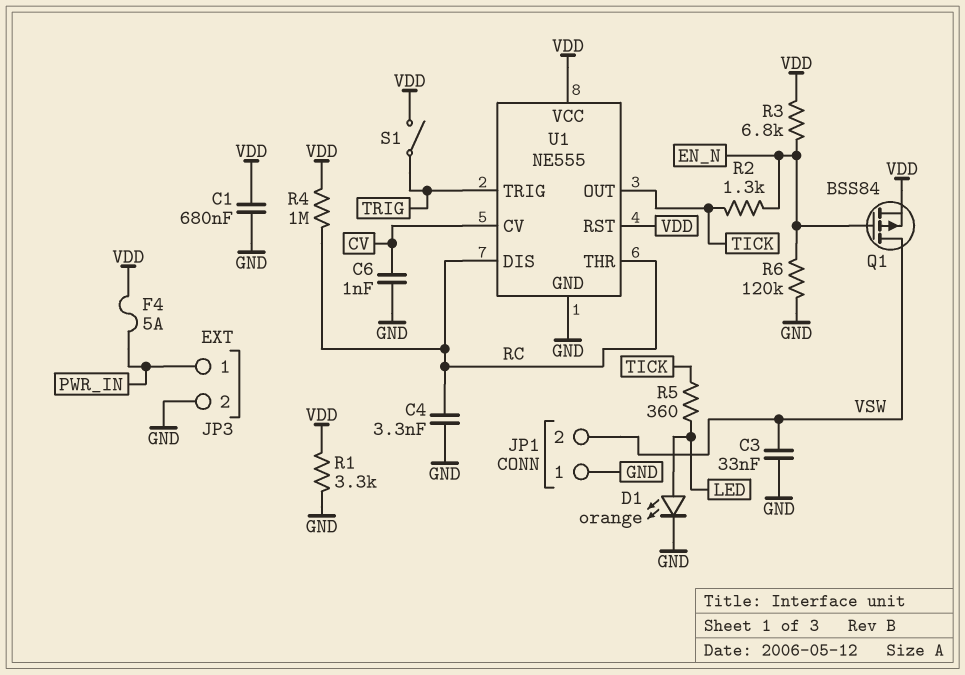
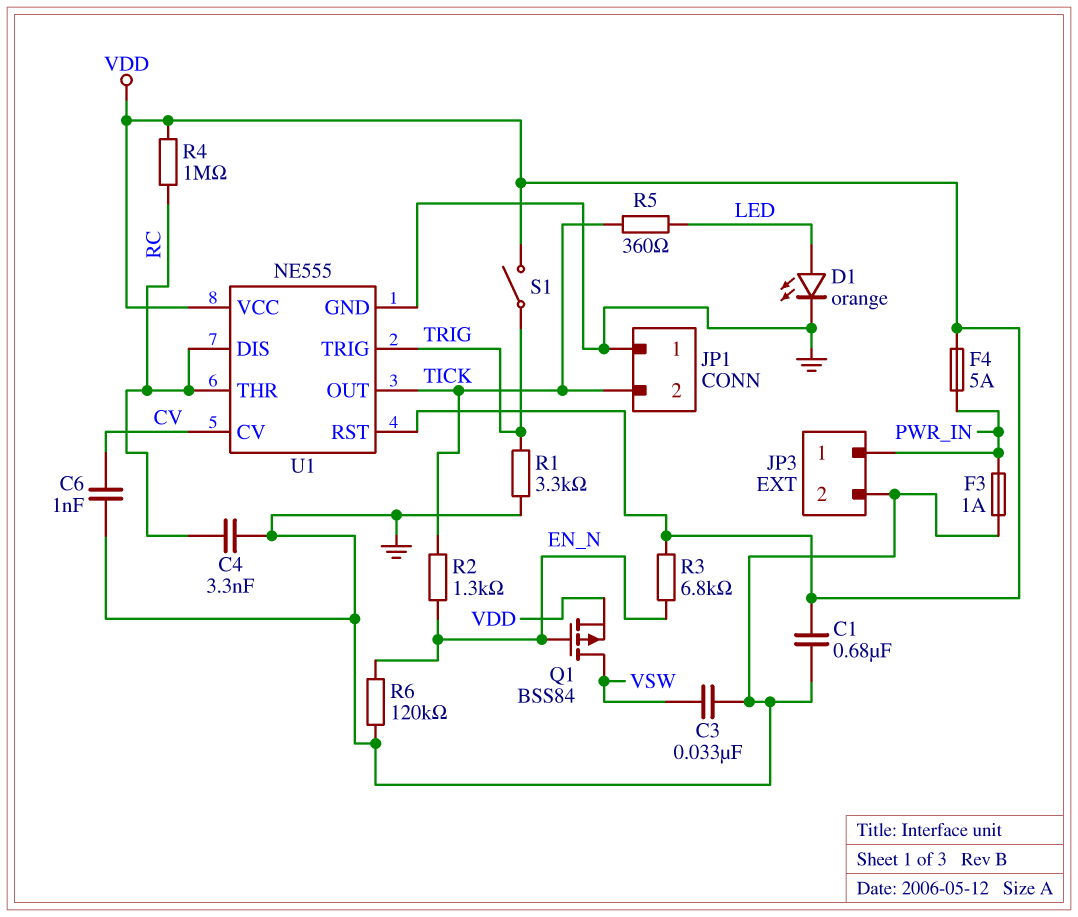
F3: none -> 1A (GND, PWR_IN)
JP1 pin 2: VSW -> TICK
R1: 3.3k (GND, VDD) -> 3.3k (GND, TRIG)

